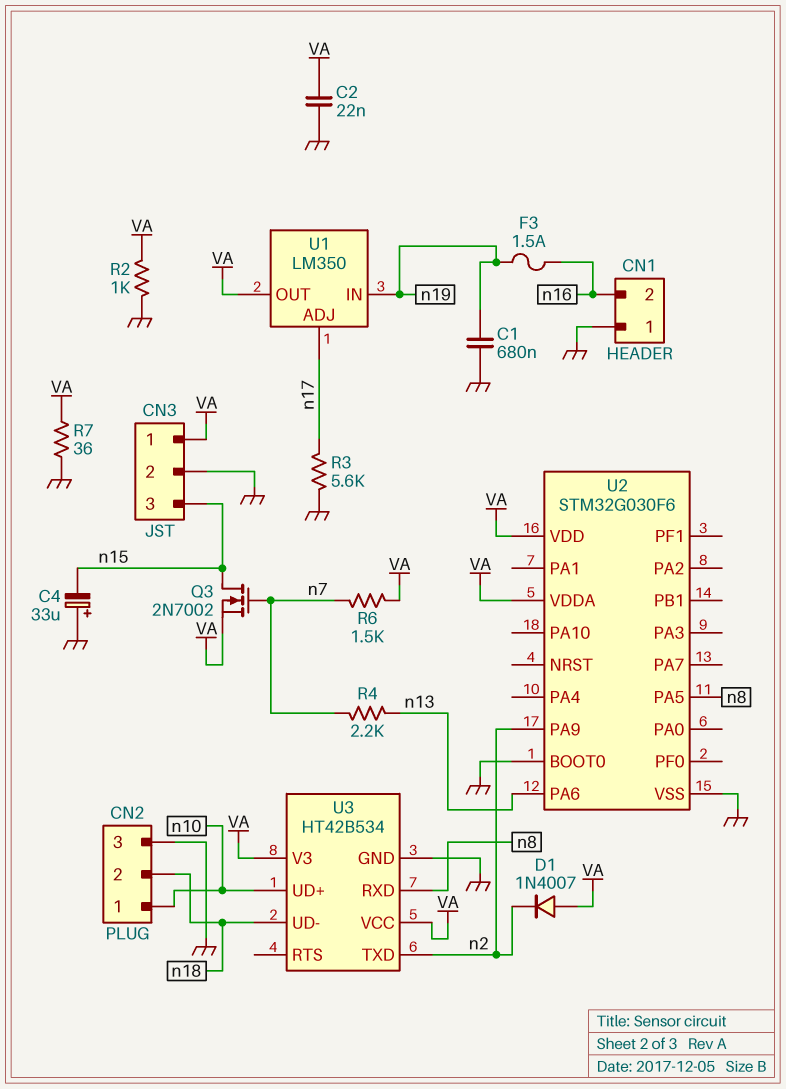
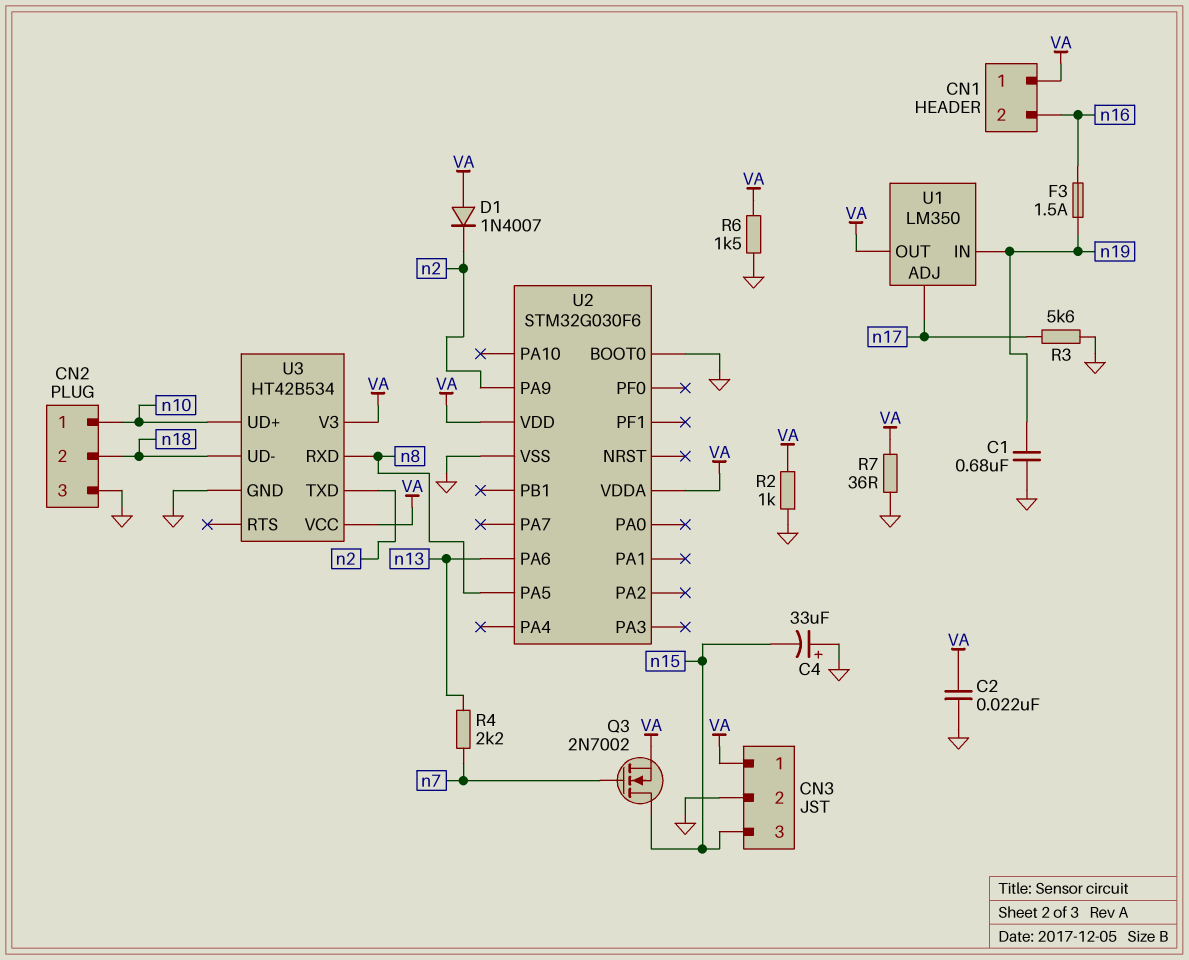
CN1 pin 1: GND -> VA
R6: 1.5k (VA, n7) -> 1.5k (GND, VA)

